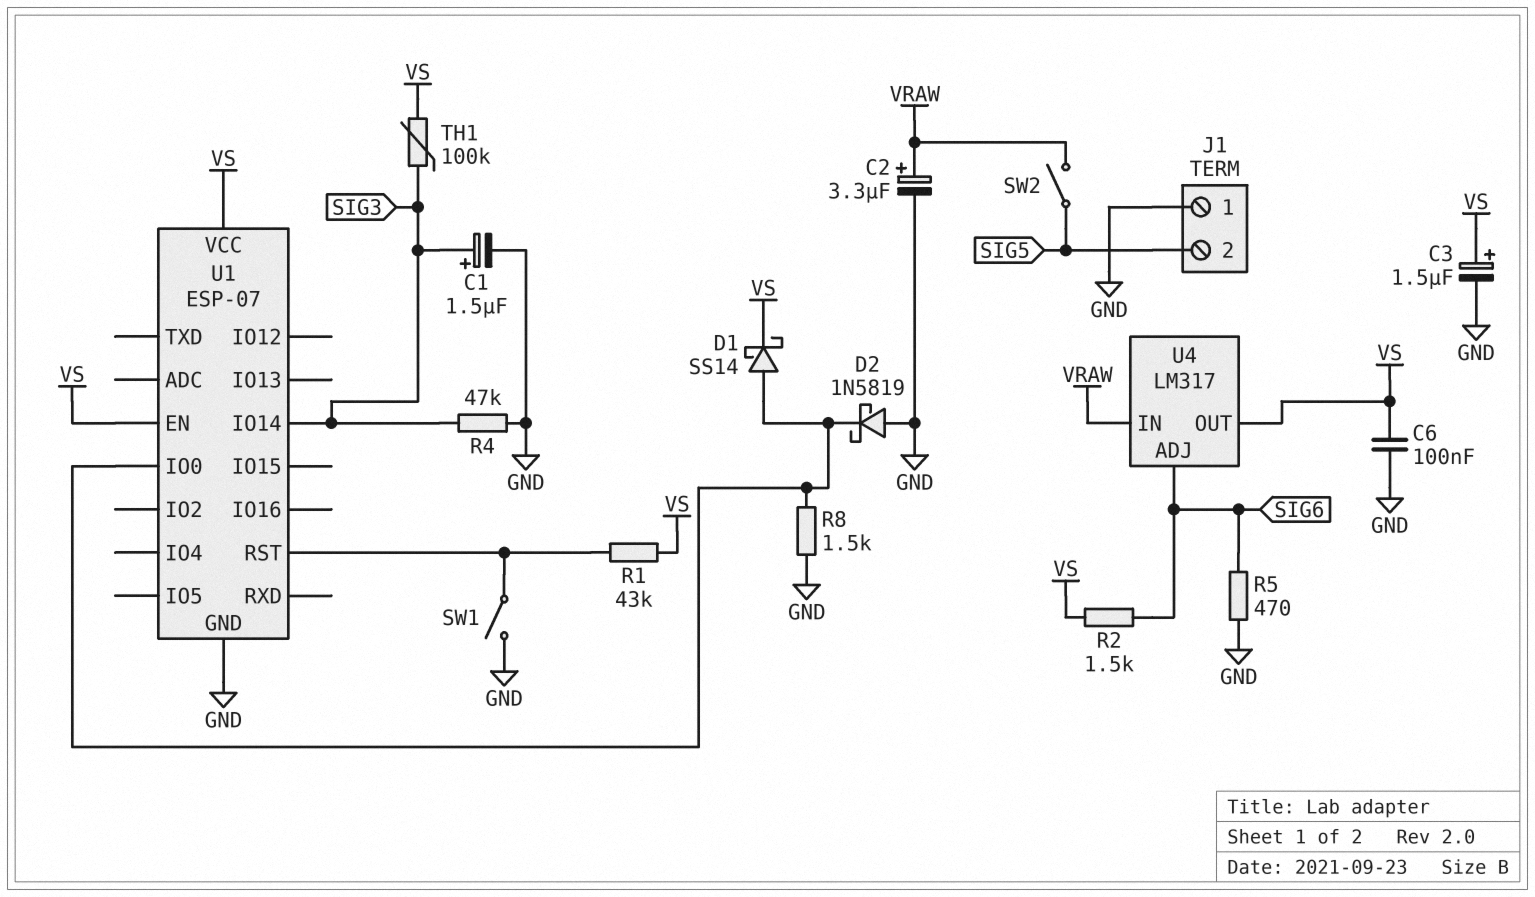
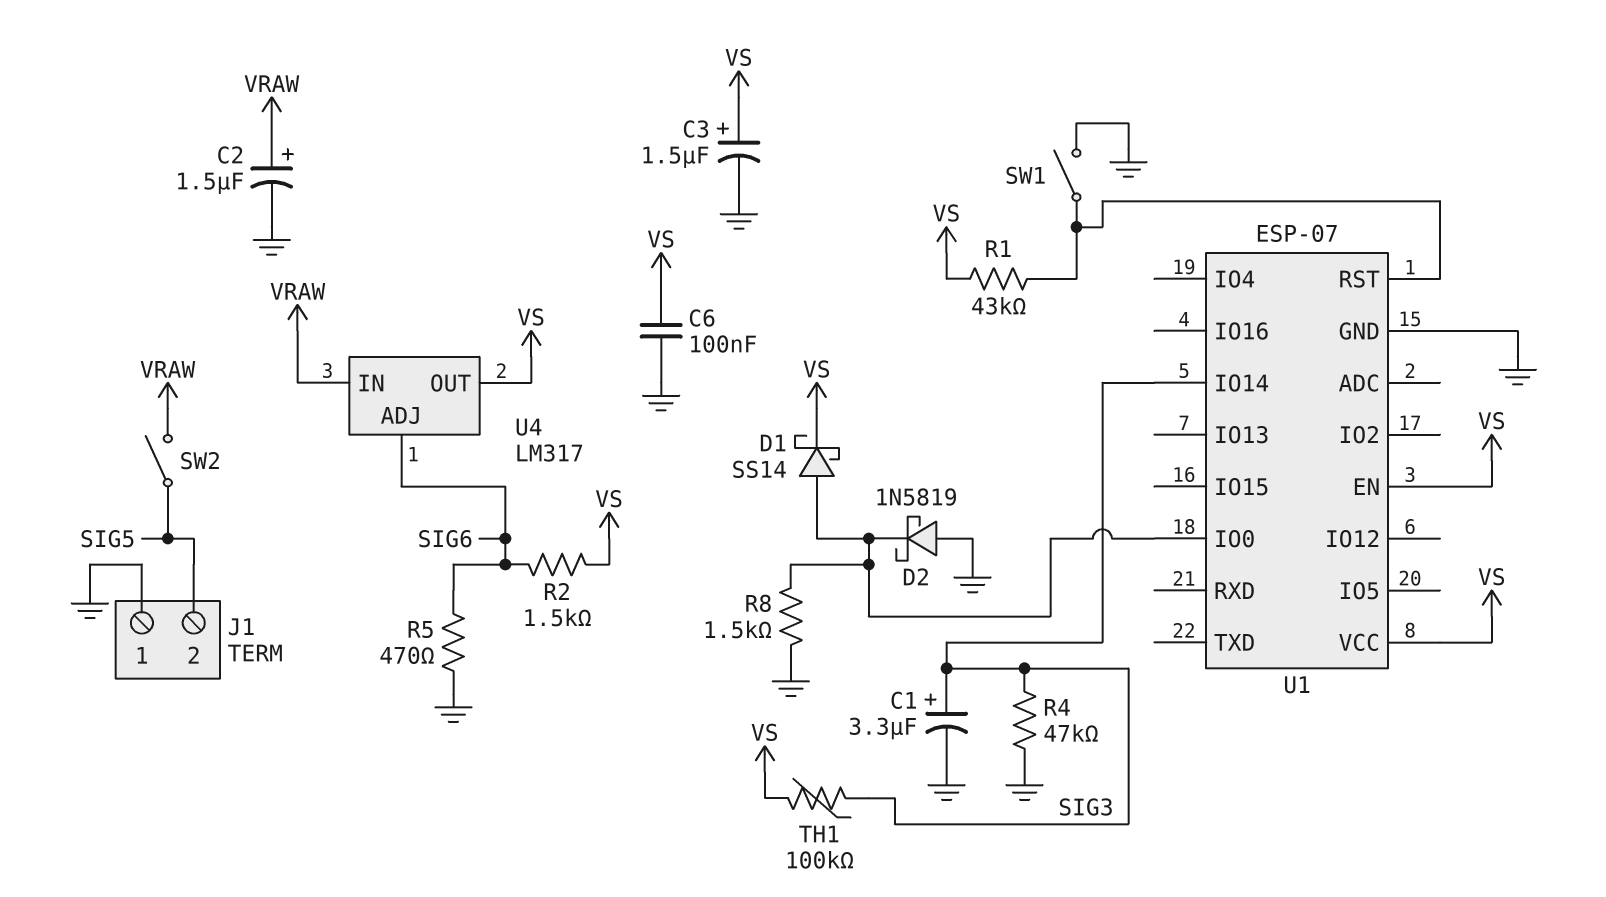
C1: 1.5uF (plus SIG3, minus GND) -> 3.3uF (plus SIG3, minus GND)
C2: 3.3uF (plus VRAW, minus GND) -> 1.5uF (plus VRAW, minus GND)

